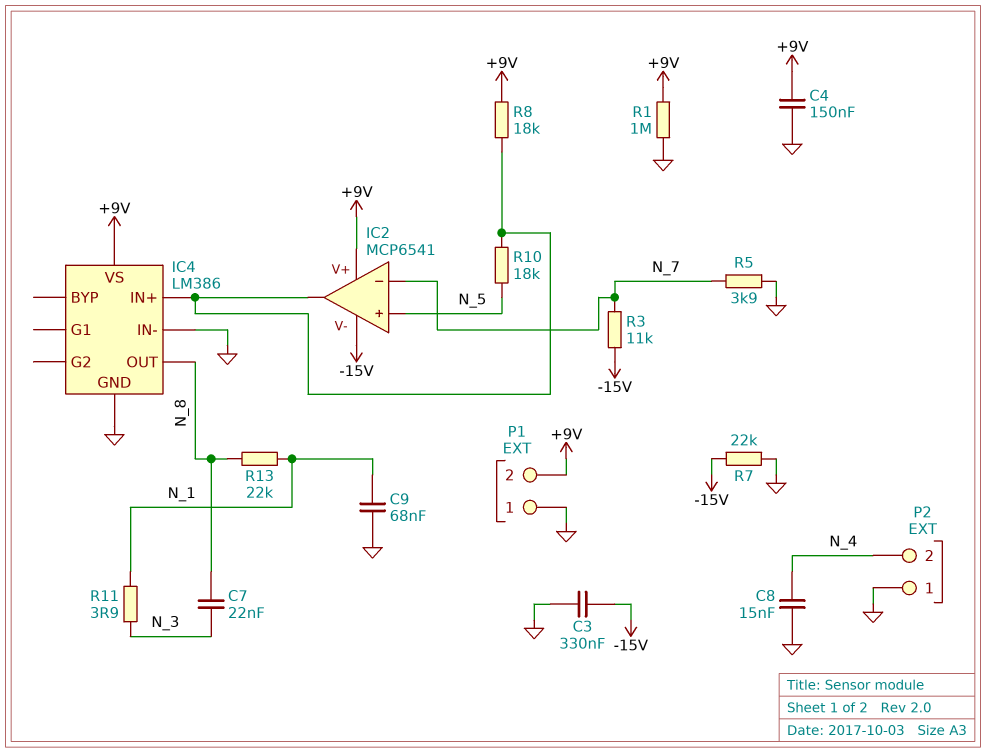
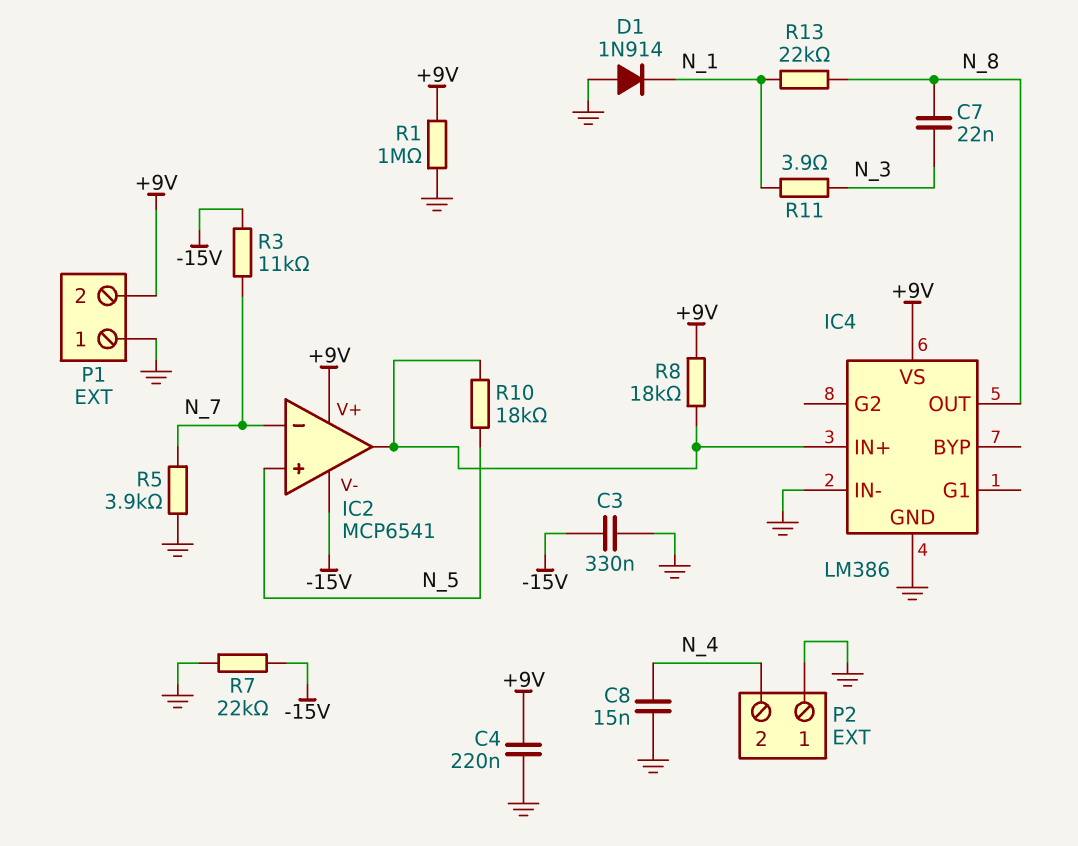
C4: 150nF (+9V, GND) -> 220nF (+9V, GND)
C9: 68nF (GND, N_1) -> none
D1: none -> diode 1N914 (A GND, K N_1)

